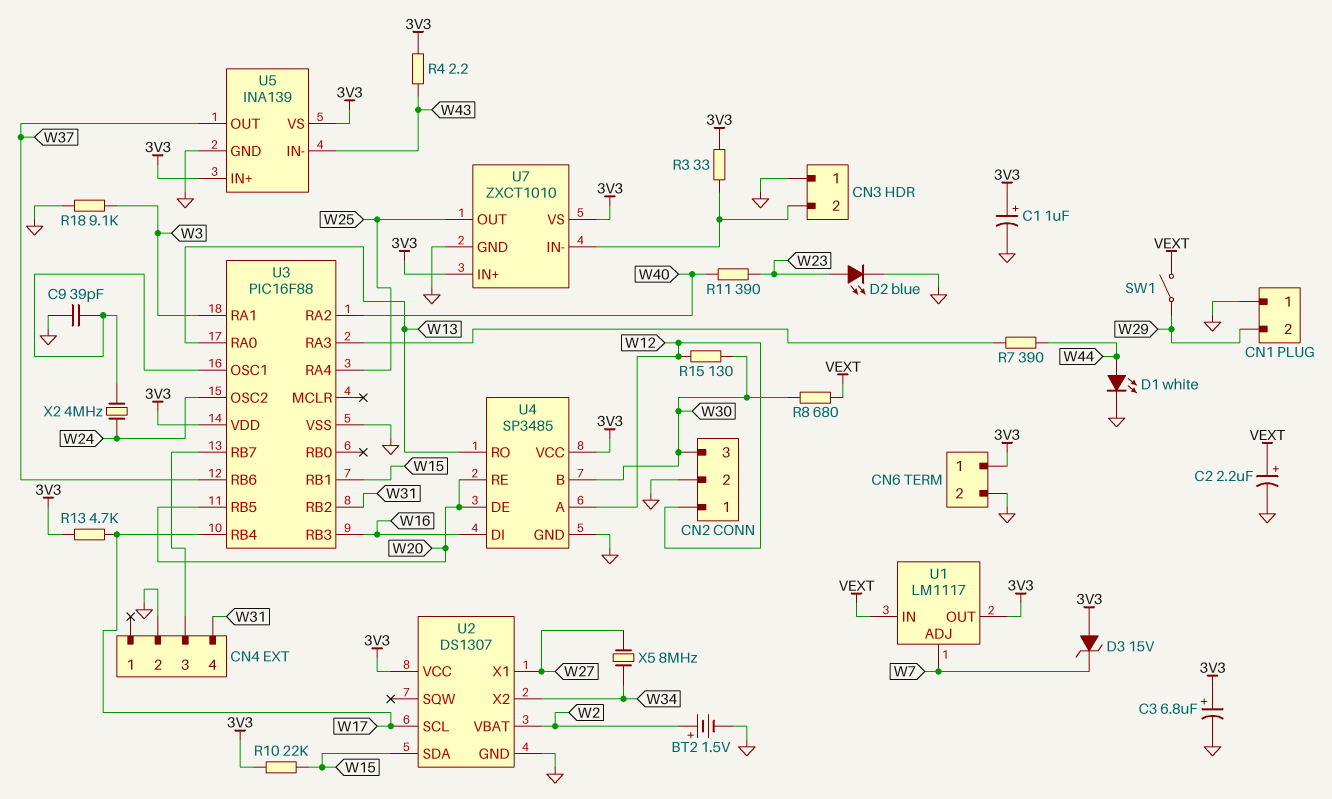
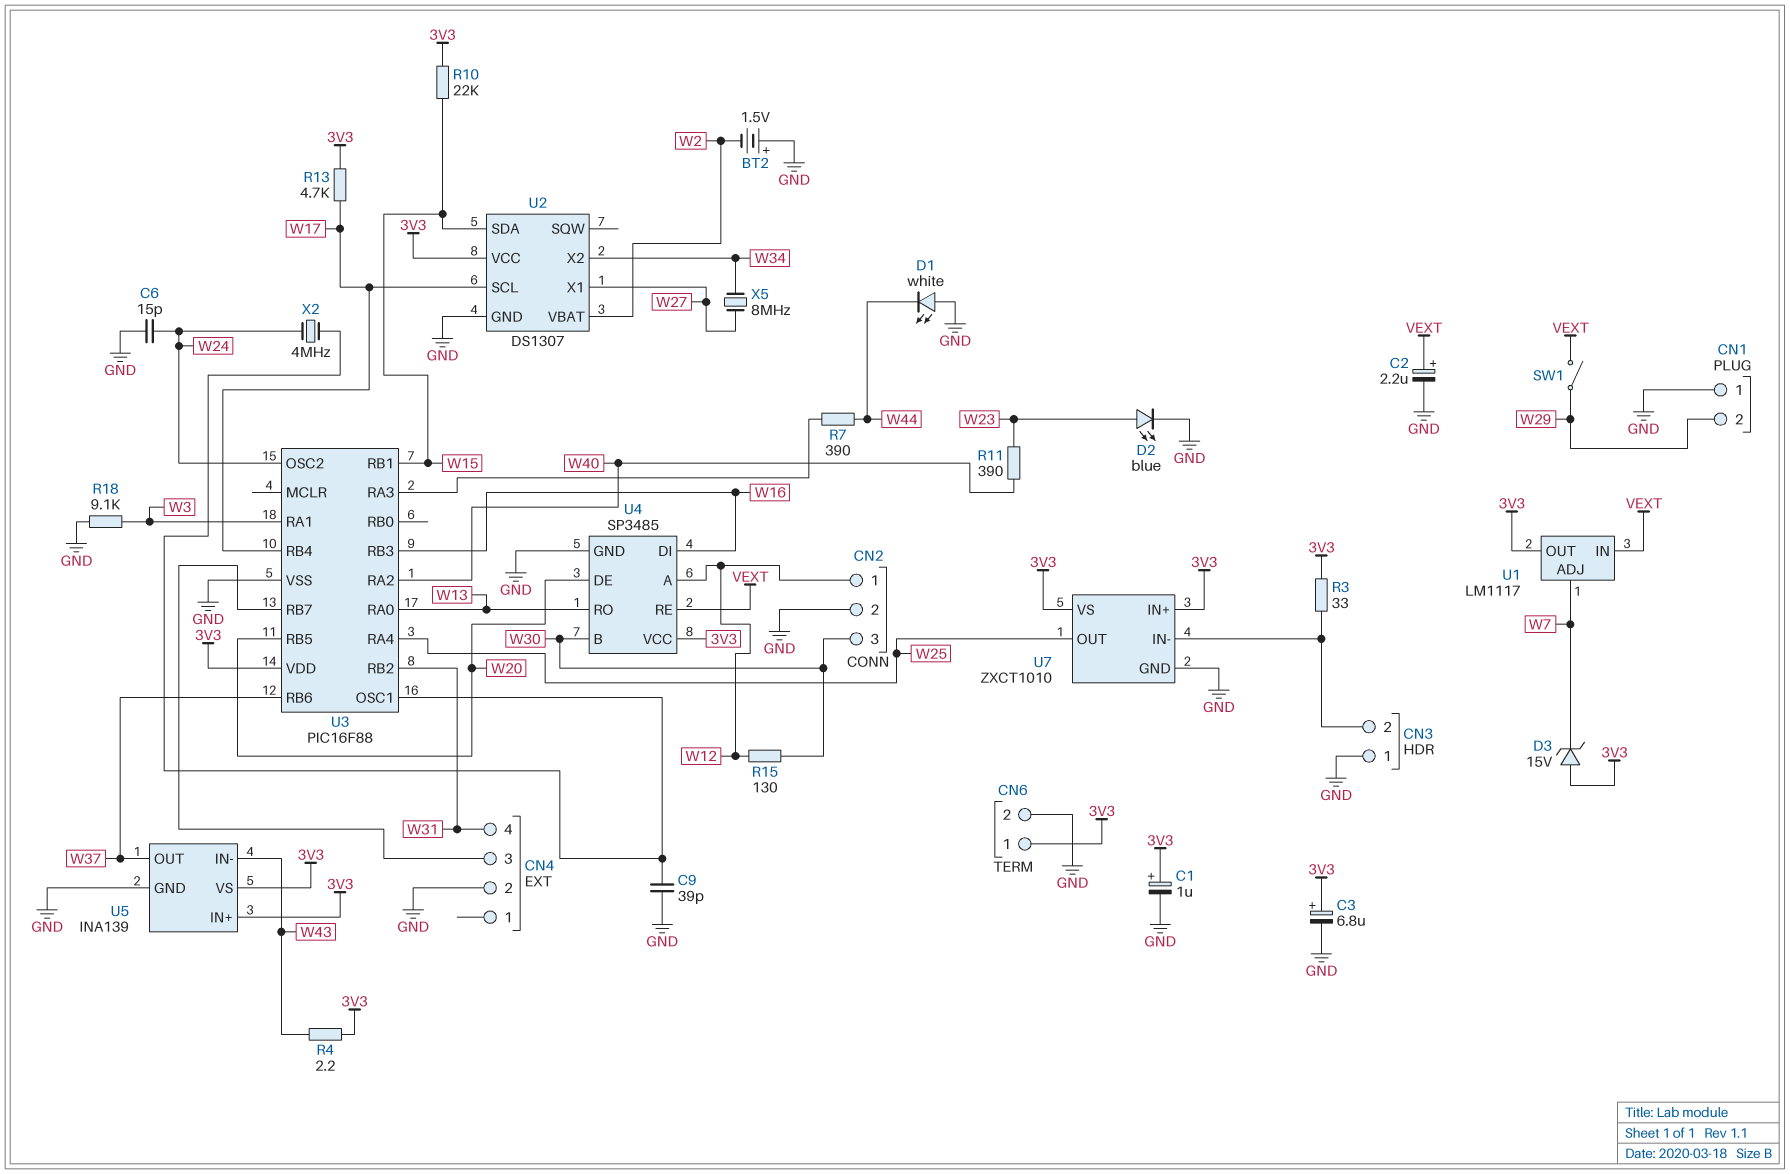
BT2: 1.5V (plus W2, minus GND) -> 1.5V (plus GND, minus W2)
C6: none -> 15pF (GND, W24)
D1: LED white (A W44, K GND) -> LED white (A GND, K W44)
R8: 680 (VEXT, W30) -> none
U4 pin RE: W20 -> VEXT

